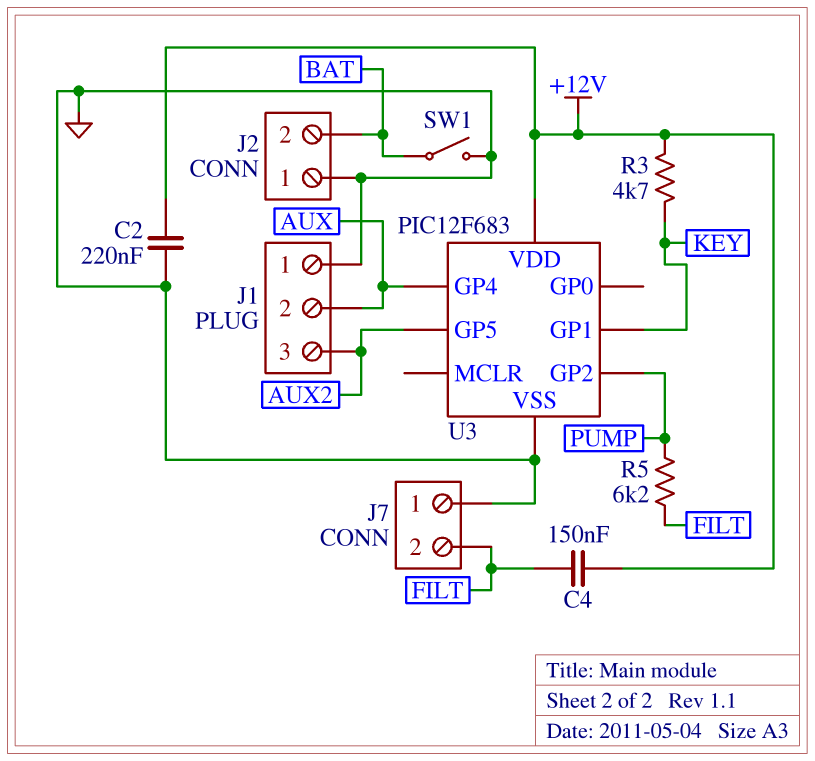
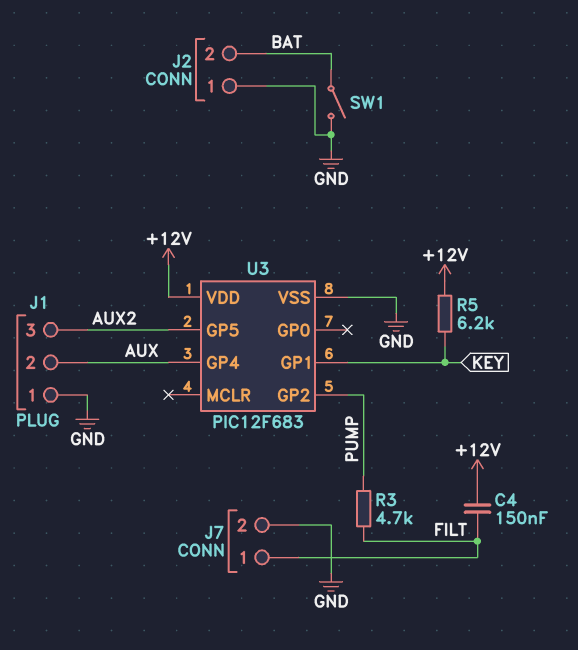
C2: 220nF (+12V, GND) -> none
J7 pin 1: GND -> FILT
J7 pin 2: FILT -> GND
R3: 4.7k (+12V, KEY) -> 4.7k (FILT, PUMP)
R5: 6.2k (FILT, PUMP) -> 6.2k (+12V, KEY)

